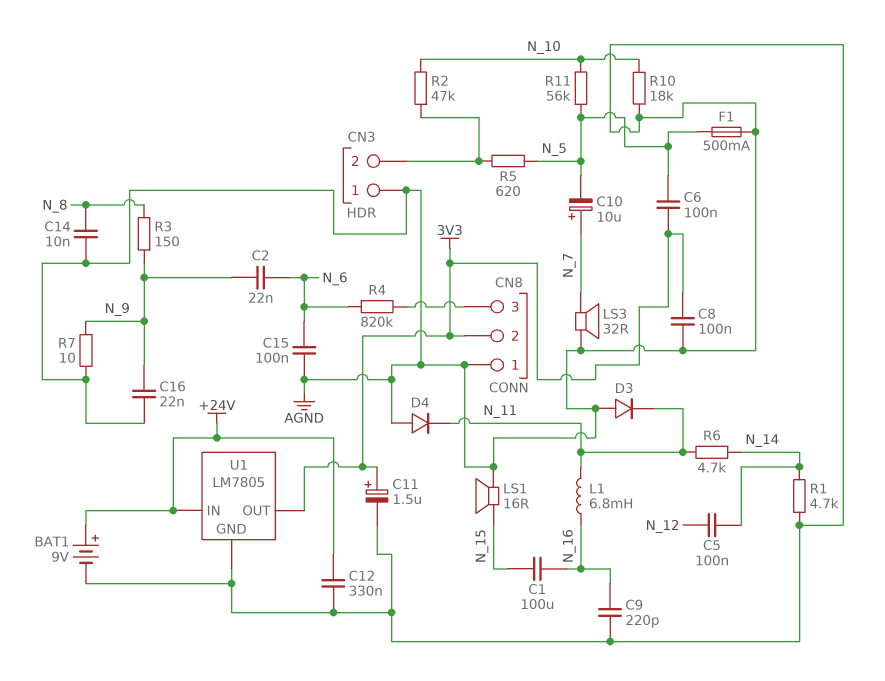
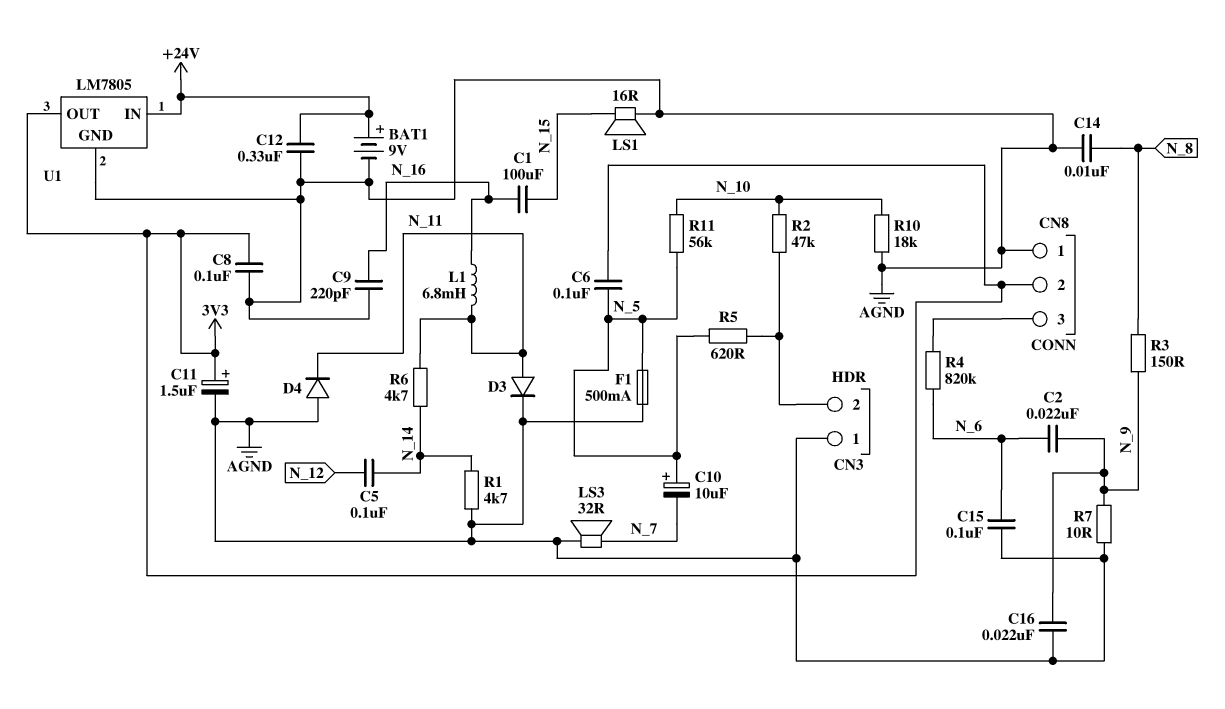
C10: 10uF (plus N_7, minus N_5) -> 10uF (plus N_5, minus N_7)
D3: diode (A AGND, K N_11) -> diode (A N_11, K AGND)

